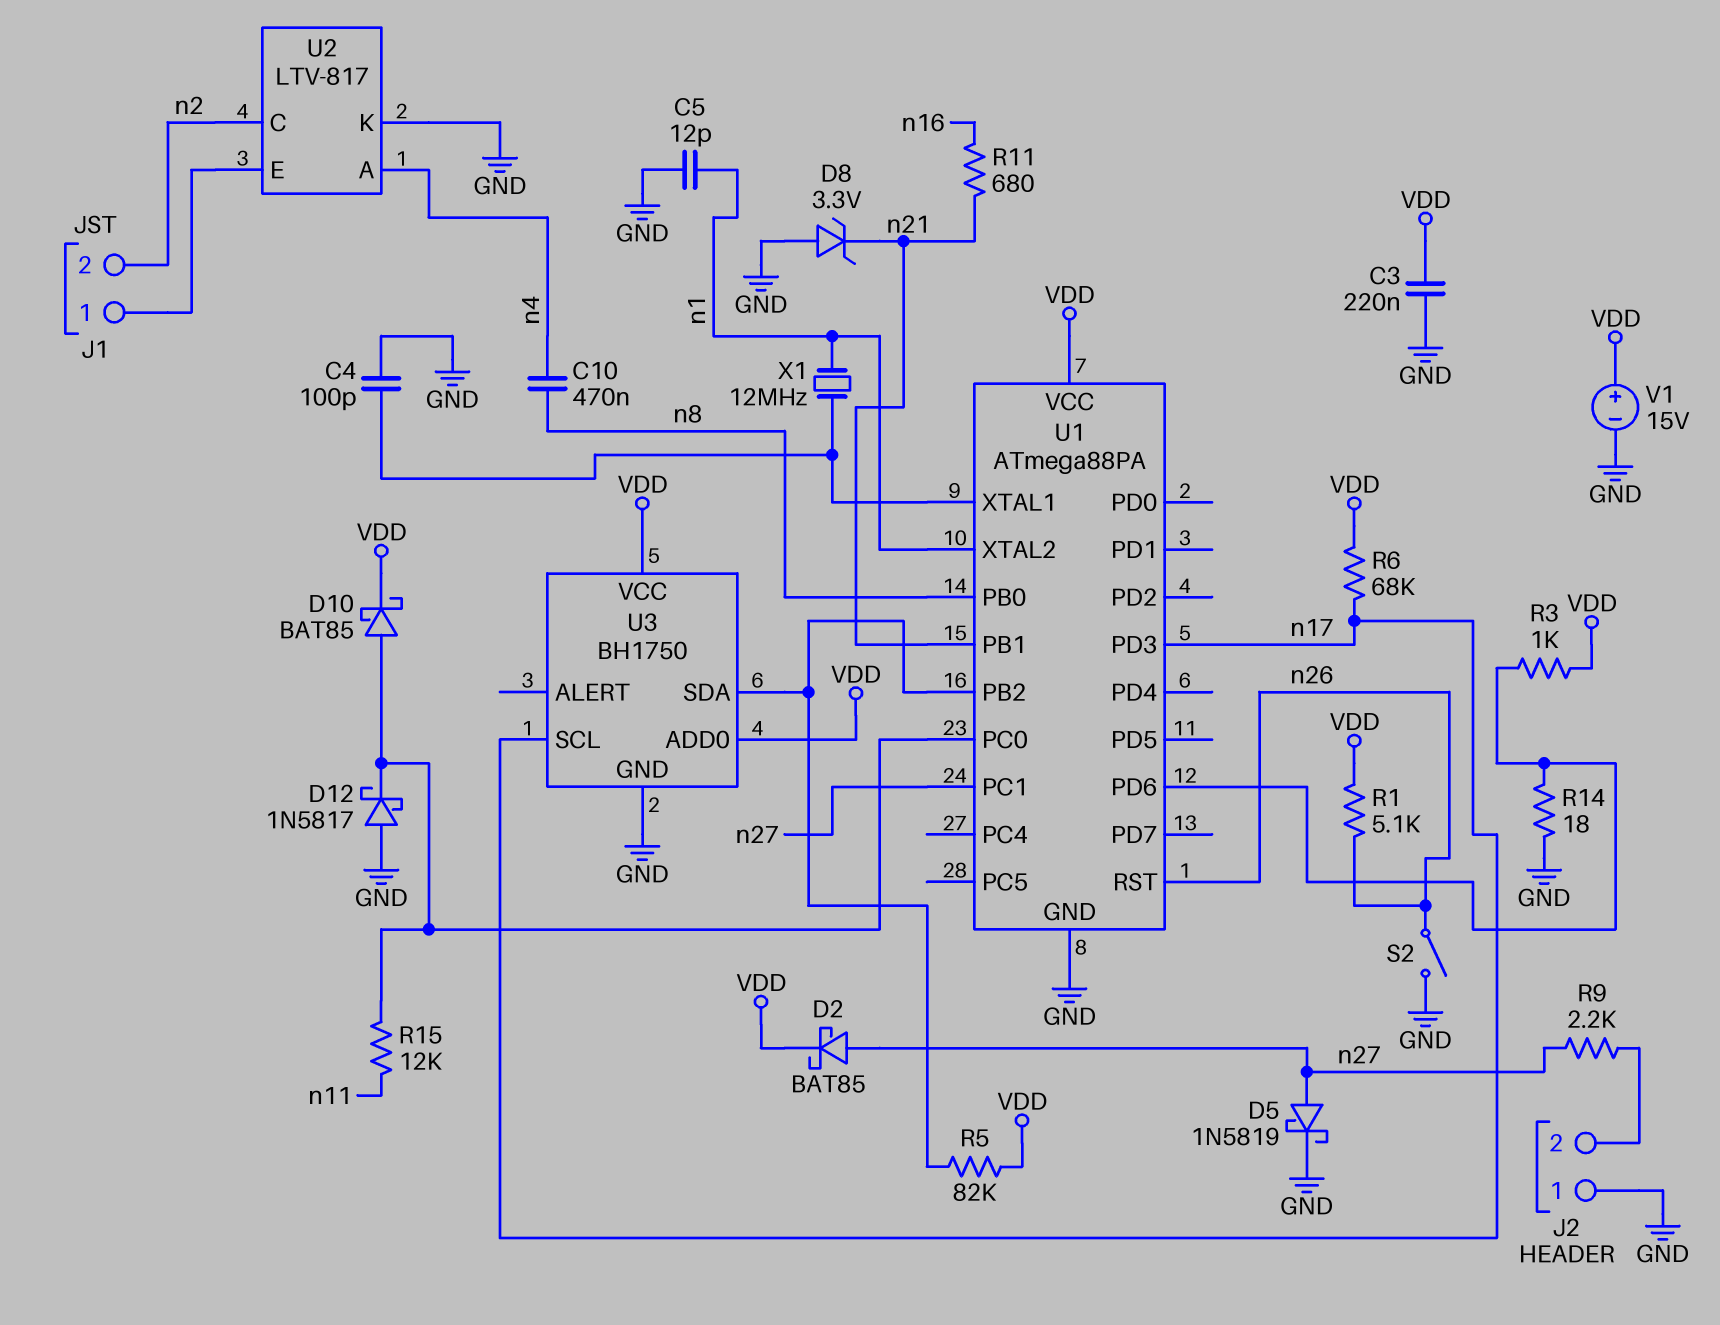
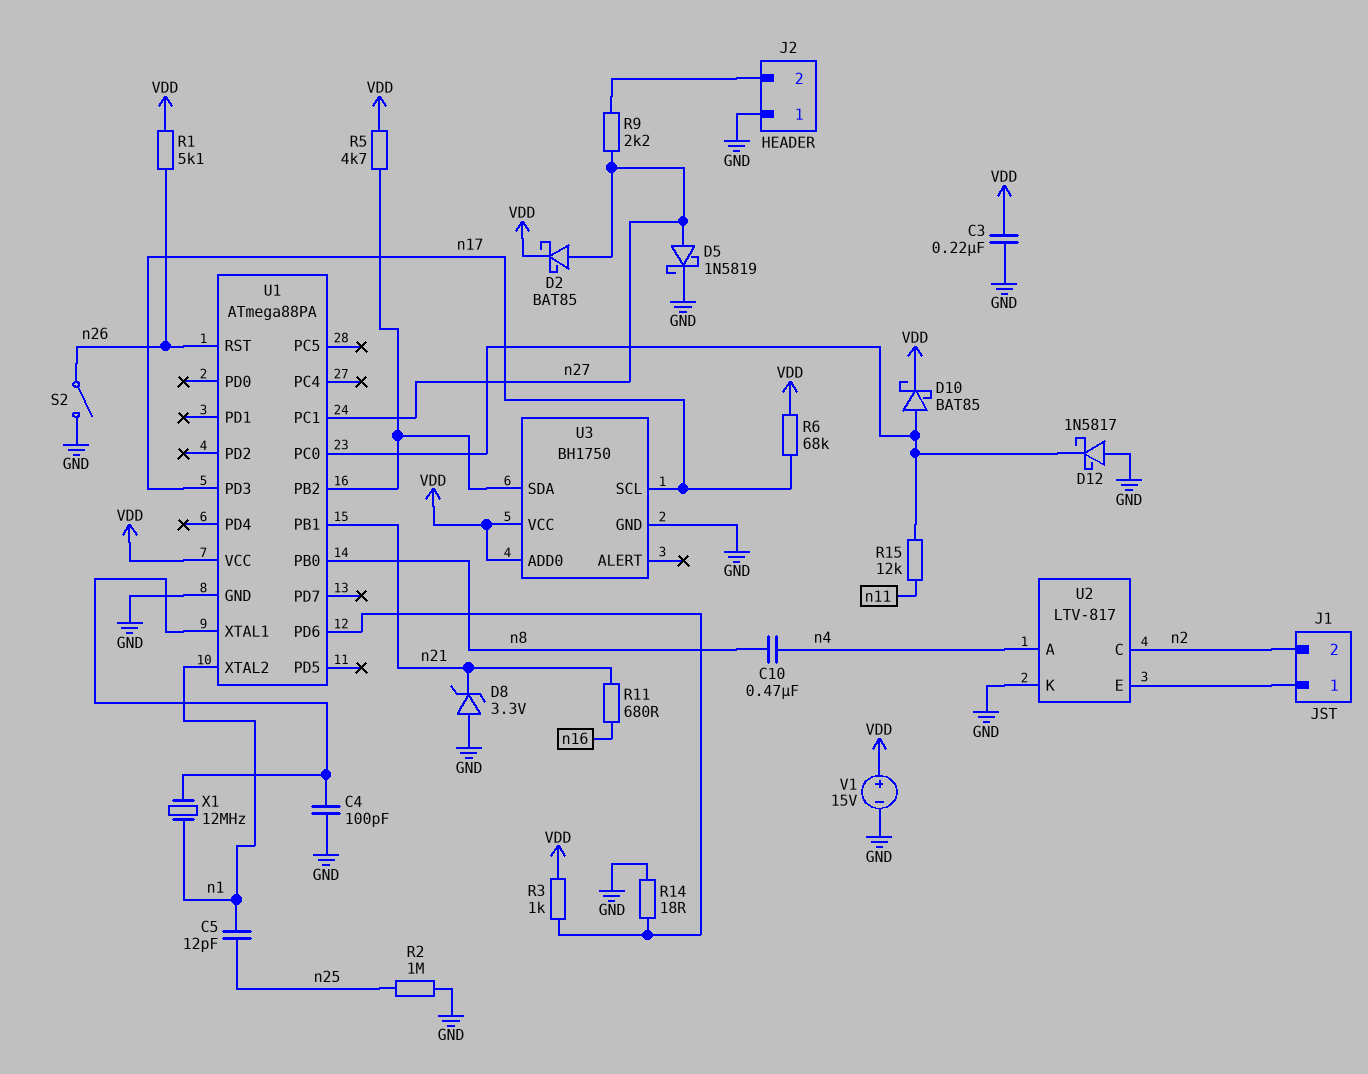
C5: 12pF (GND, n1) -> 12pF (n1, n25)
R2: none -> 1M (GND, n25)
R5: 82k (U1/PB2, VDD) -> 4.7k (U1/PB2, VDD)

